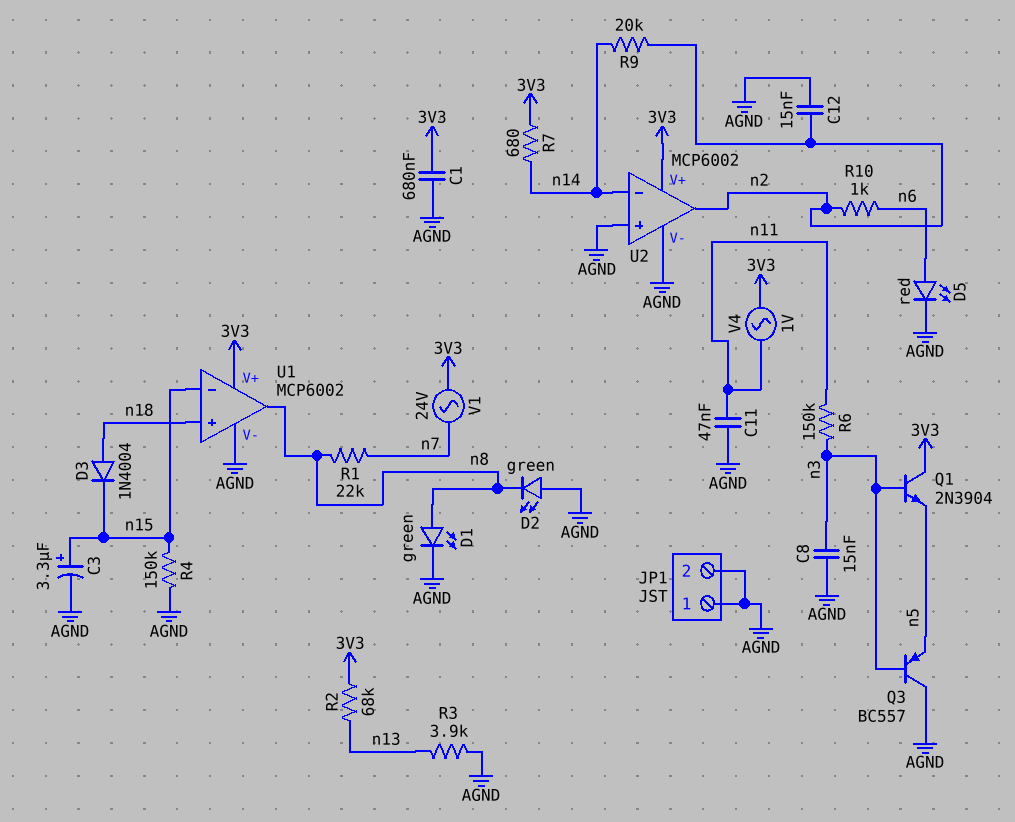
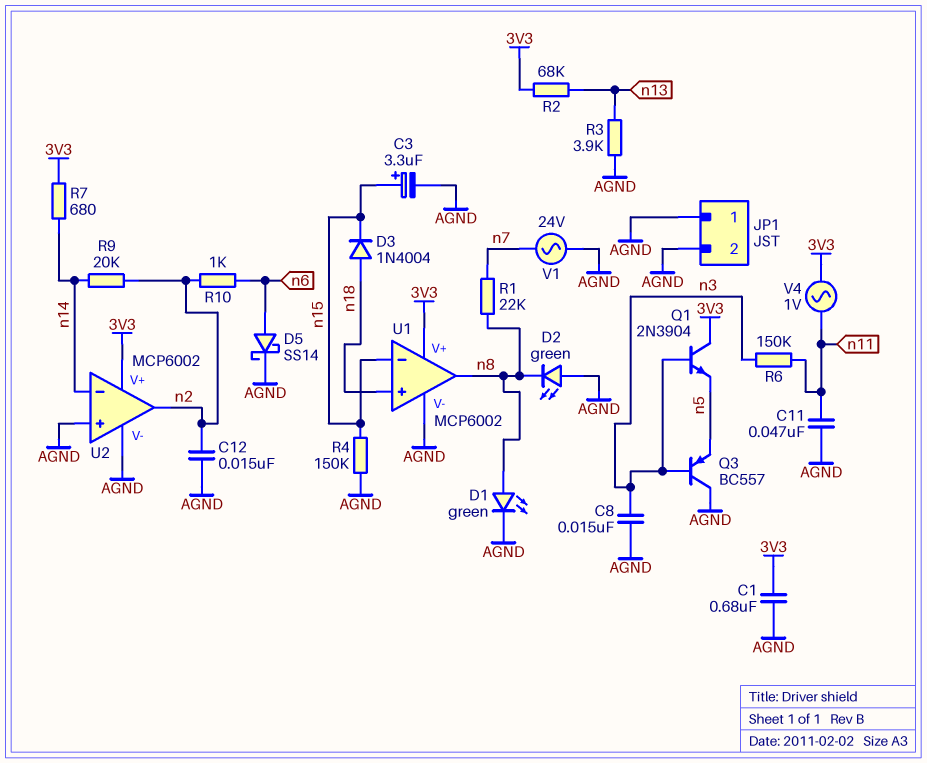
D5: LED red (A n6, K AGND) -> schottky SS14 (A n6, K AGND)
V1: AC 24V (3V3, n7) -> AC 24V (AGND, n7)

